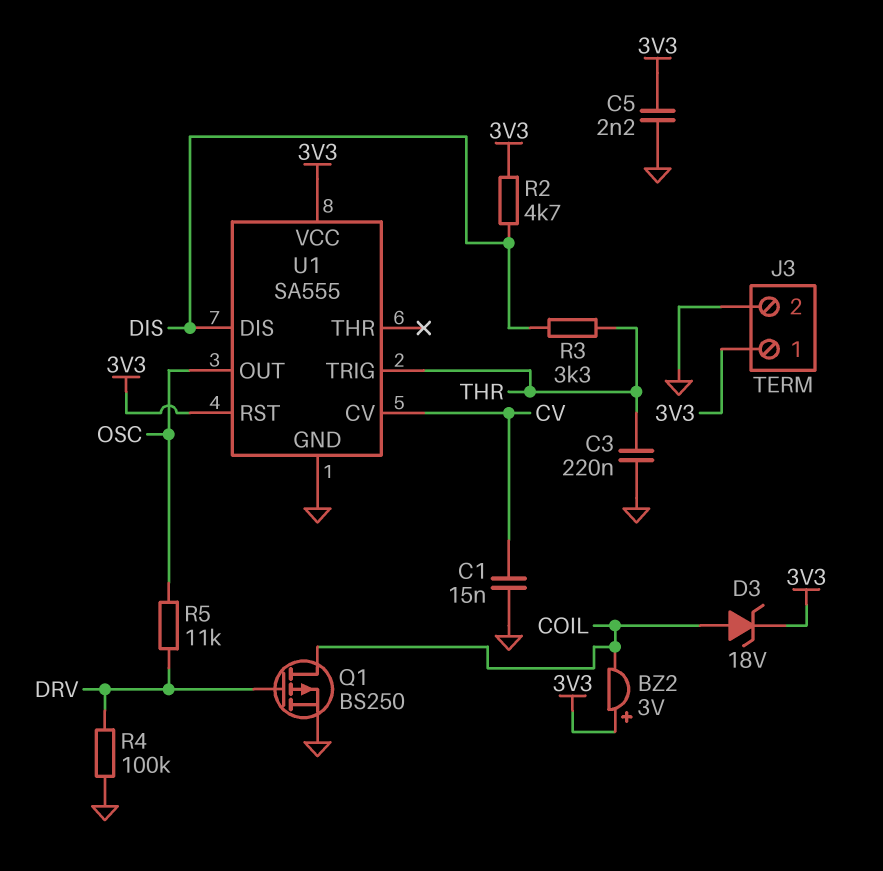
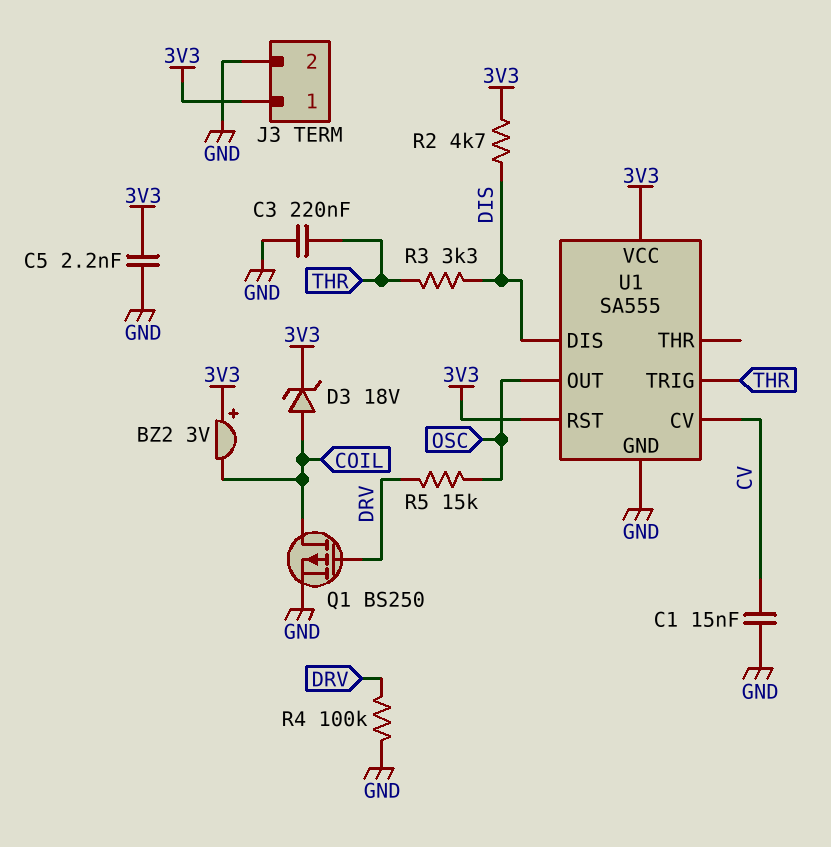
R5: 11k (DRV, OSC) -> 15k (DRV, OSC)

